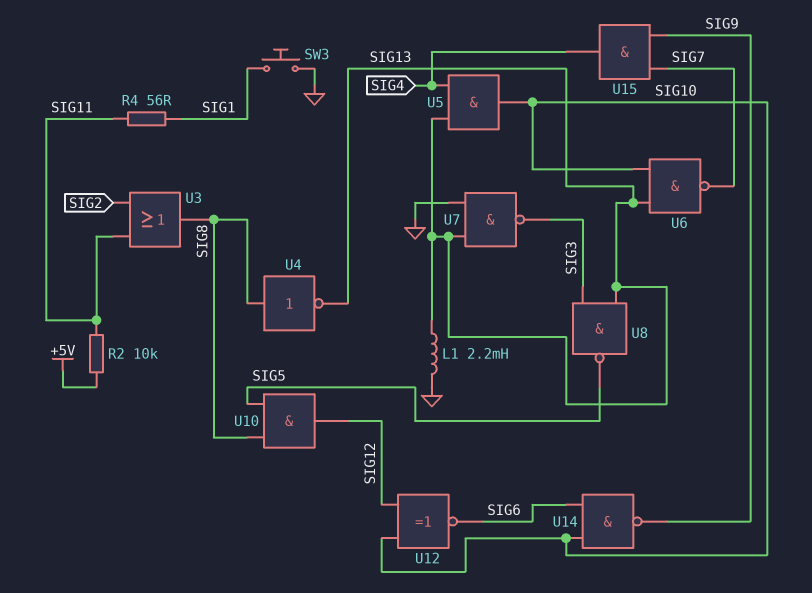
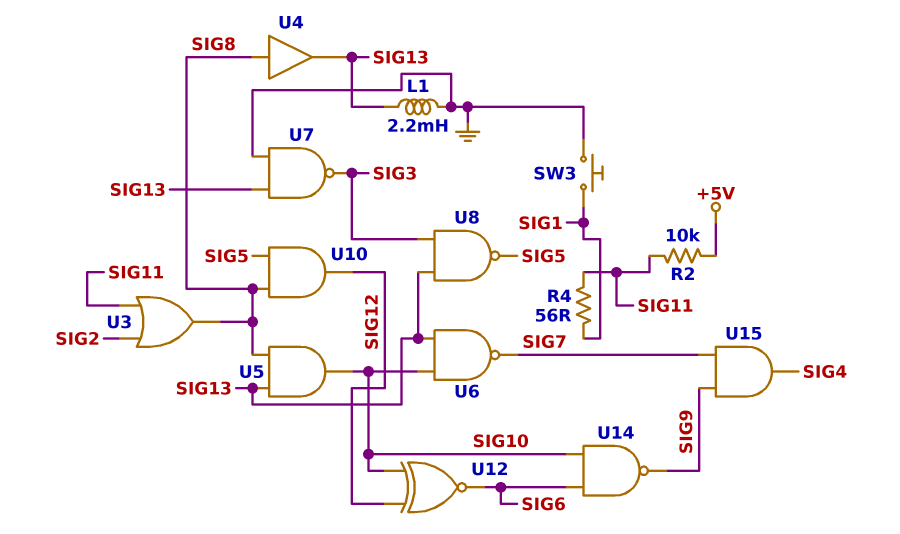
U4: NOT (in SIG8, out SIG13) -> buffer (in SIG8, out SIG13)
U5: AND (in SIG4, in SIG13, out SIG10) -> AND (in SIG8, in SIG13, out SIG10)

